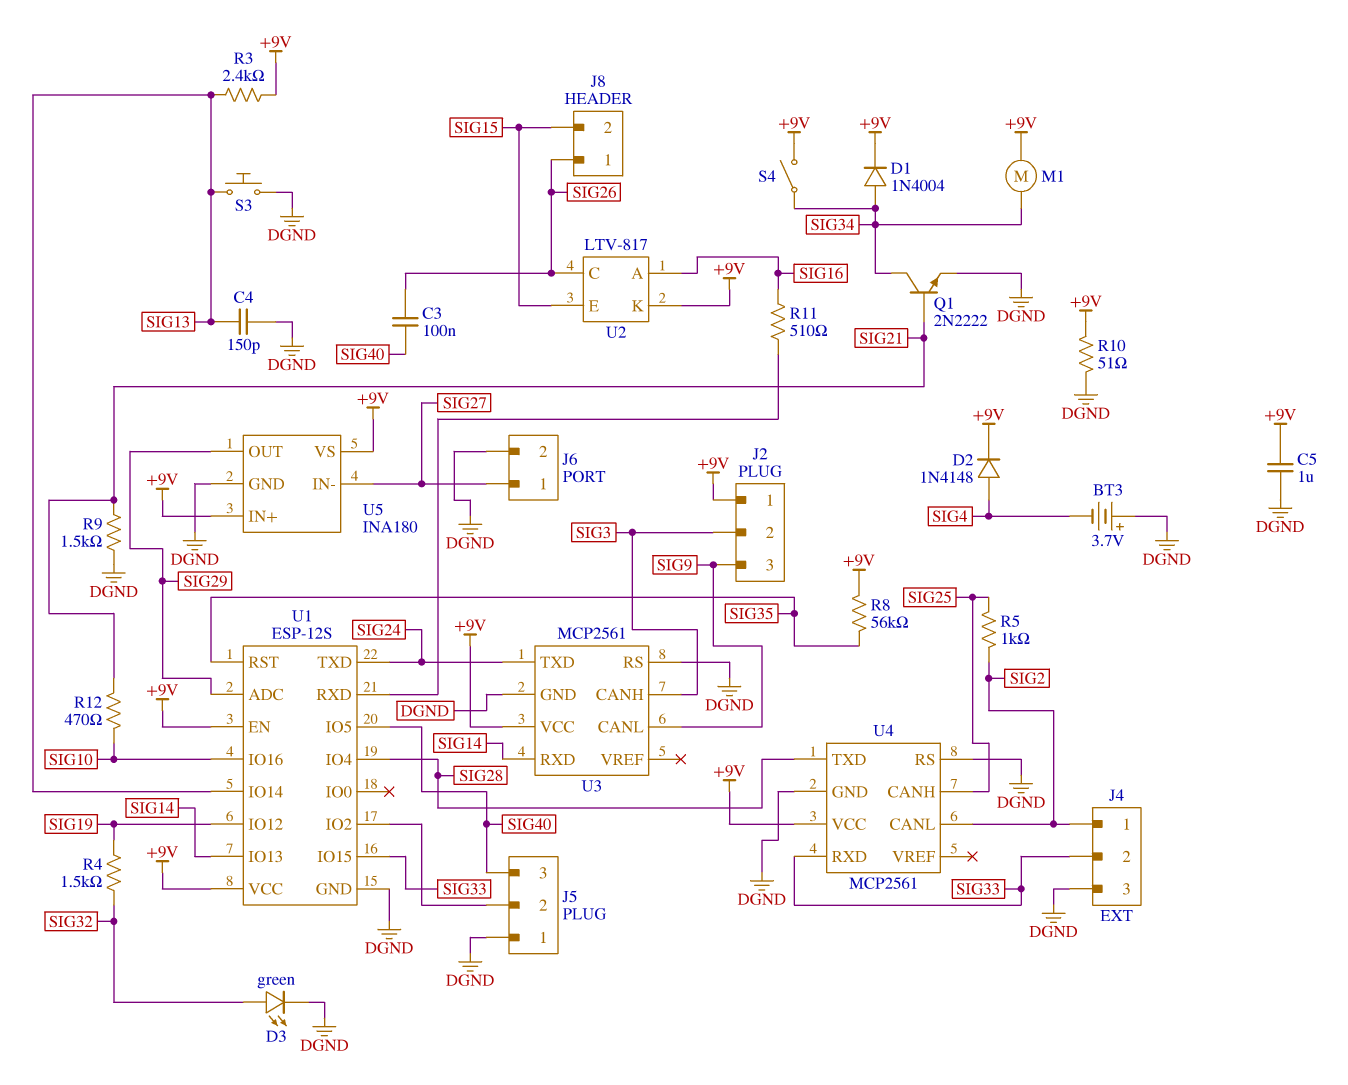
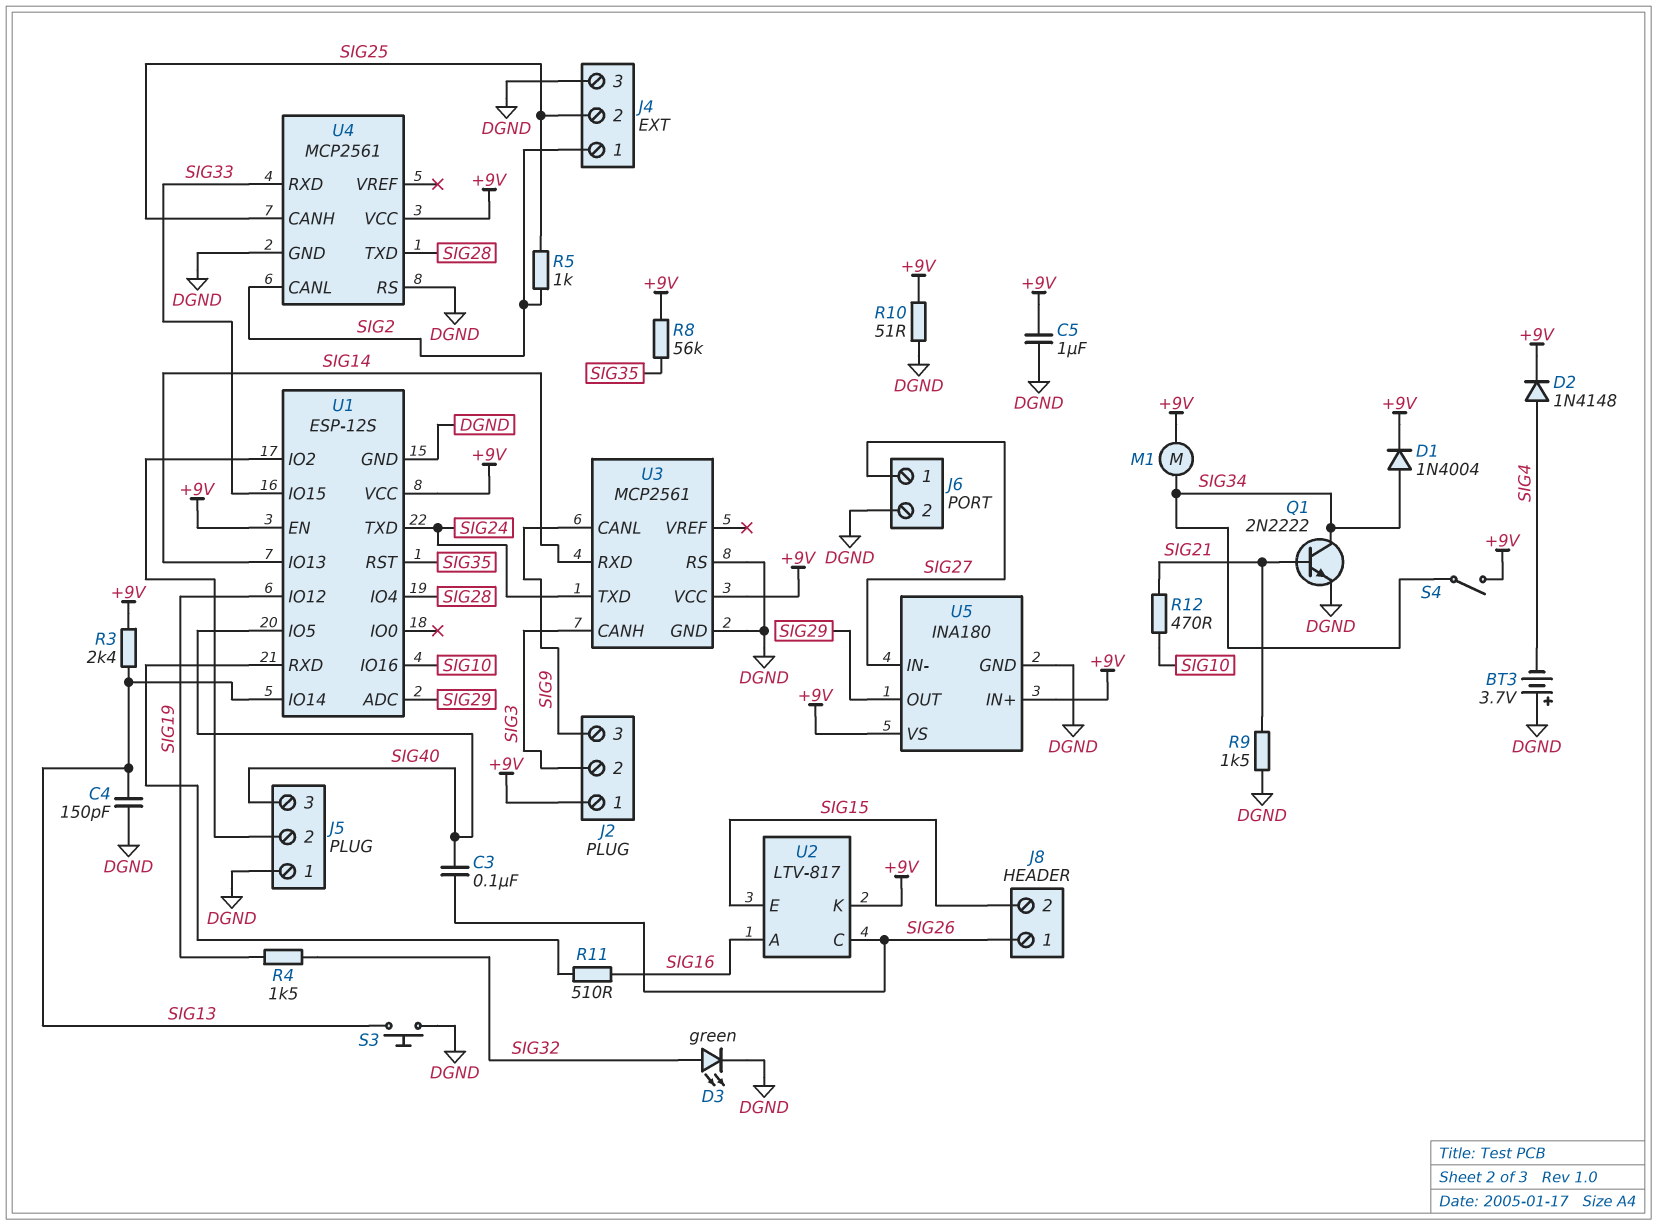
J4 pin 2: SIG33 -> SIG25

